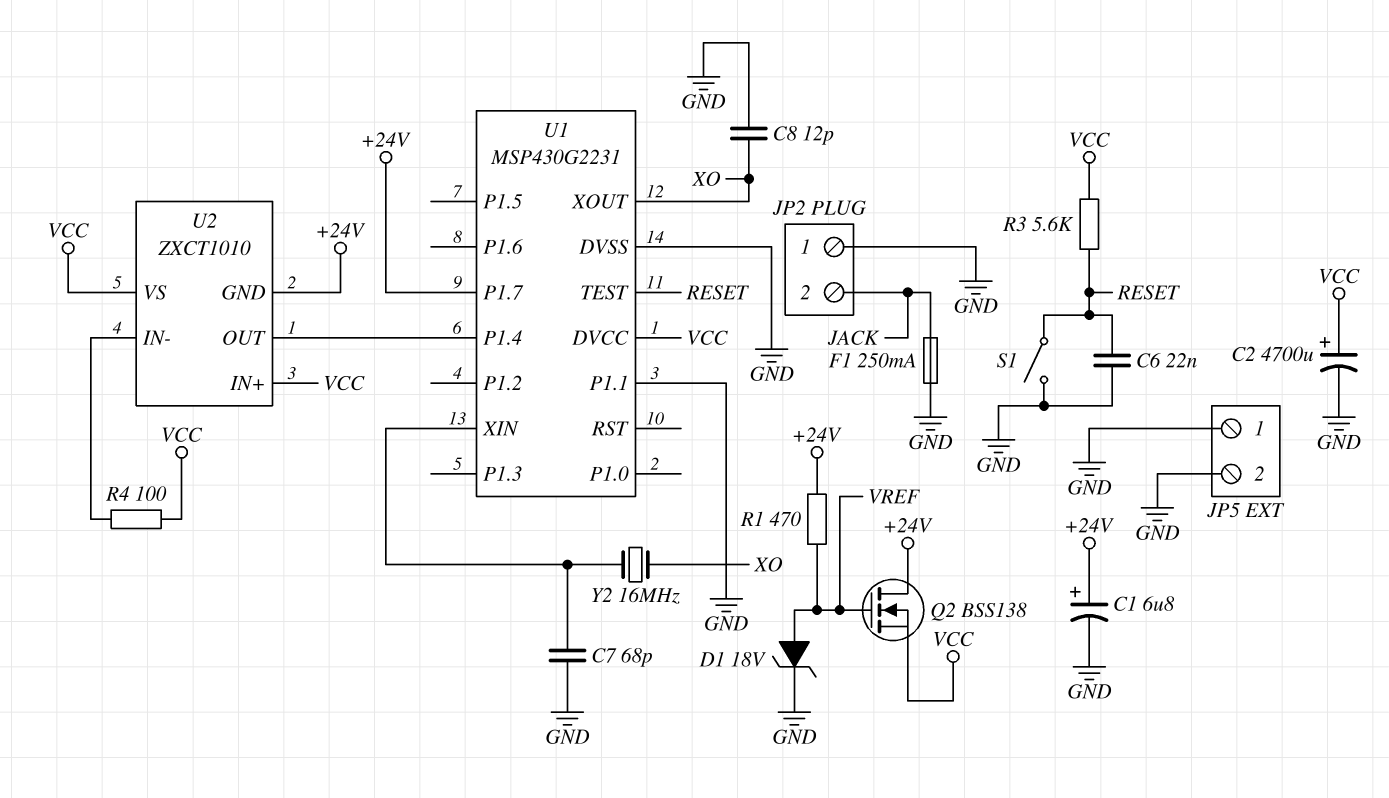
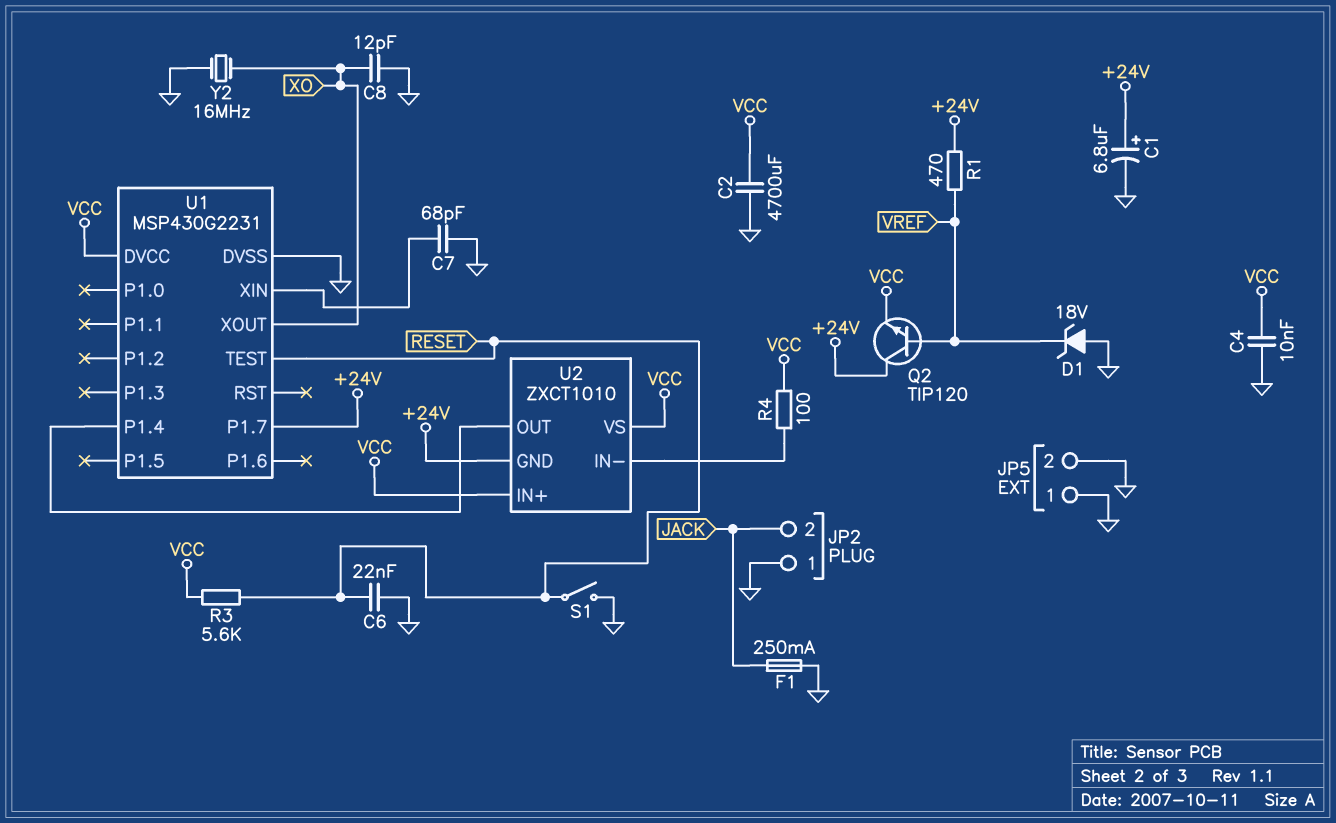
C2: 4700uF (plus VCC, minus GND) -> 4700uF (GND, VCC)
C4: none -> 10nF (GND, VCC)
D1: zener 18V (A VREF, K GND) -> zener 18V (A GND, K VREF)
Q2: NMOS BSS138 (G VREF, D +24V, S VCC) -> NPN TIP120 (B VREF, C +24V, E VCC)
U1 pin P1.1: GND -> none
Y2: 16MHz (U1/XIN, XO) -> 16MHz (GND, XO)

